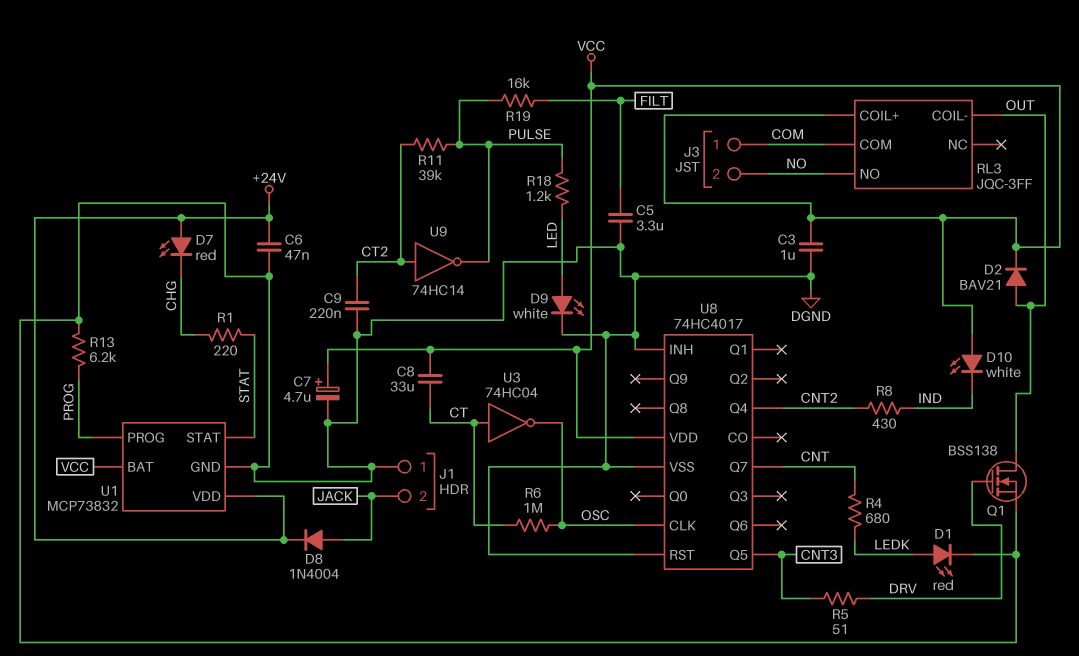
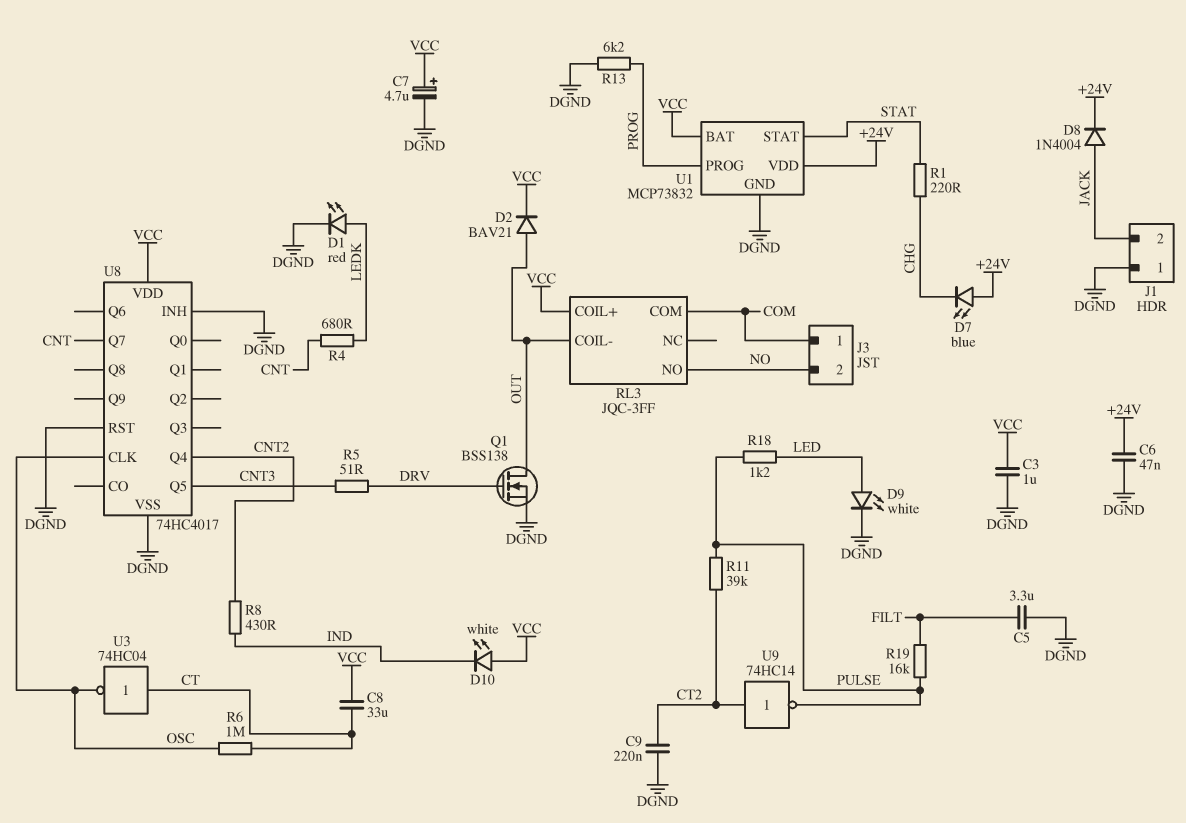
D7: LED red (A +24V, K CHG) -> LED blue (A +24V, K CHG)

